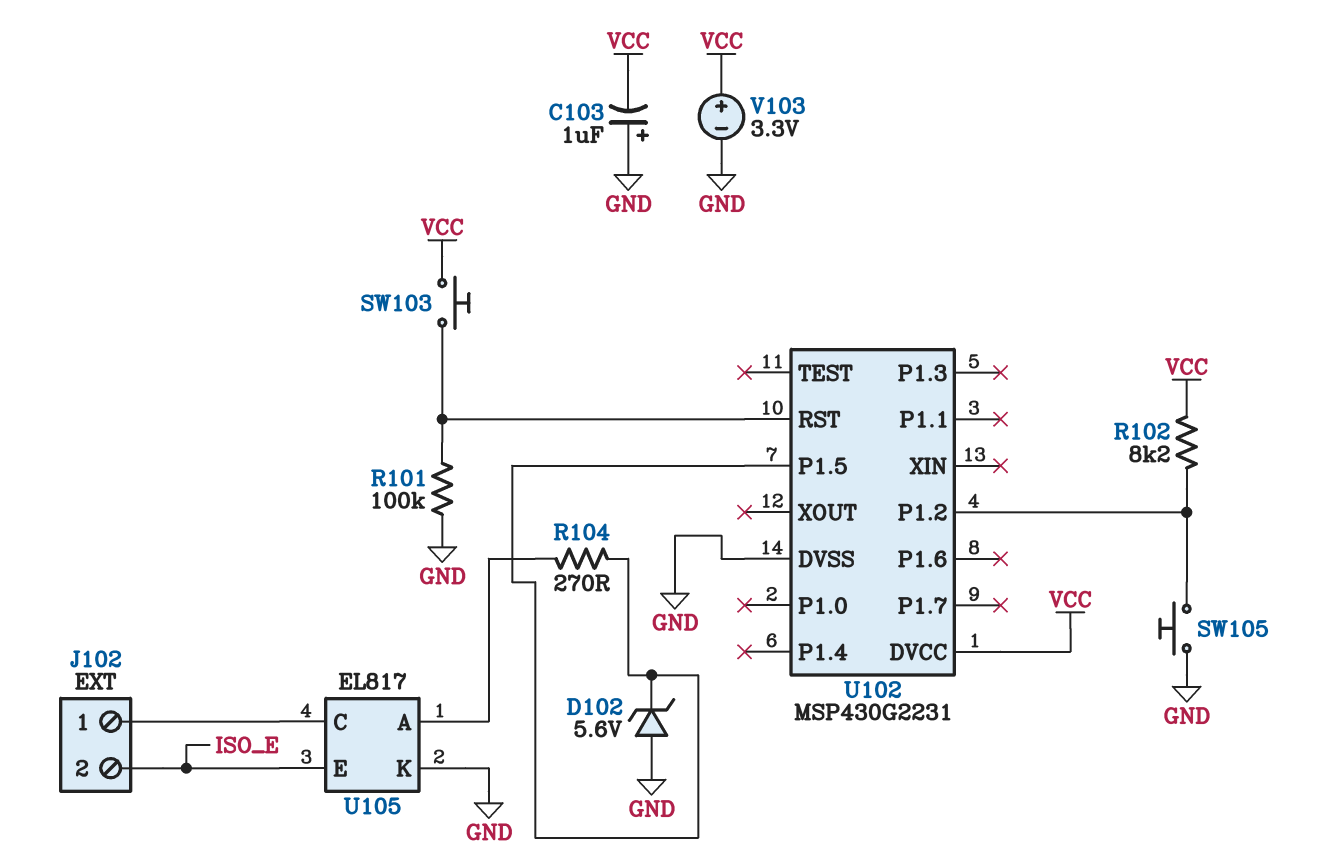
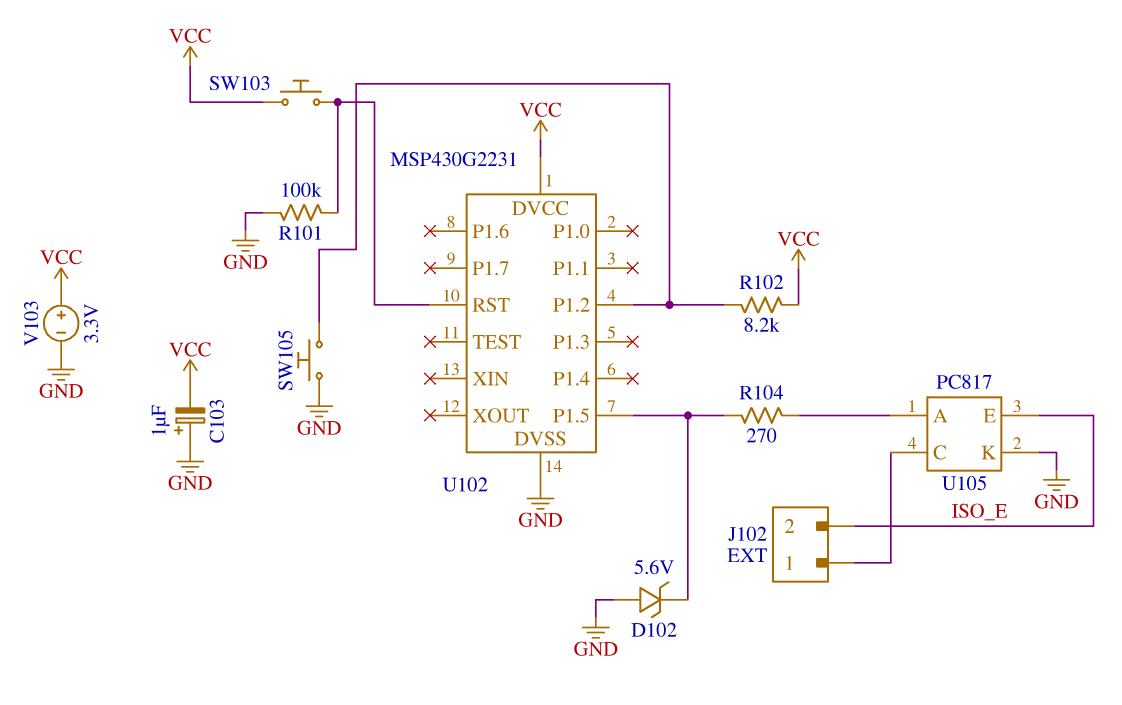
U105: EL817 -> PC817

